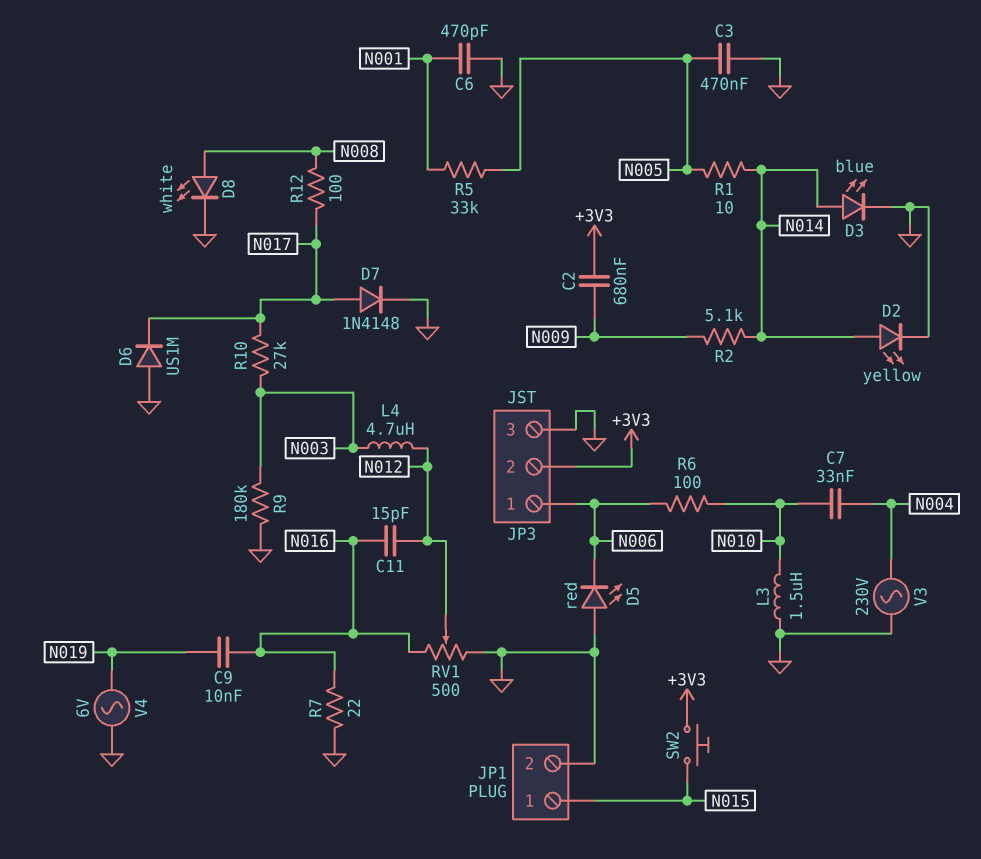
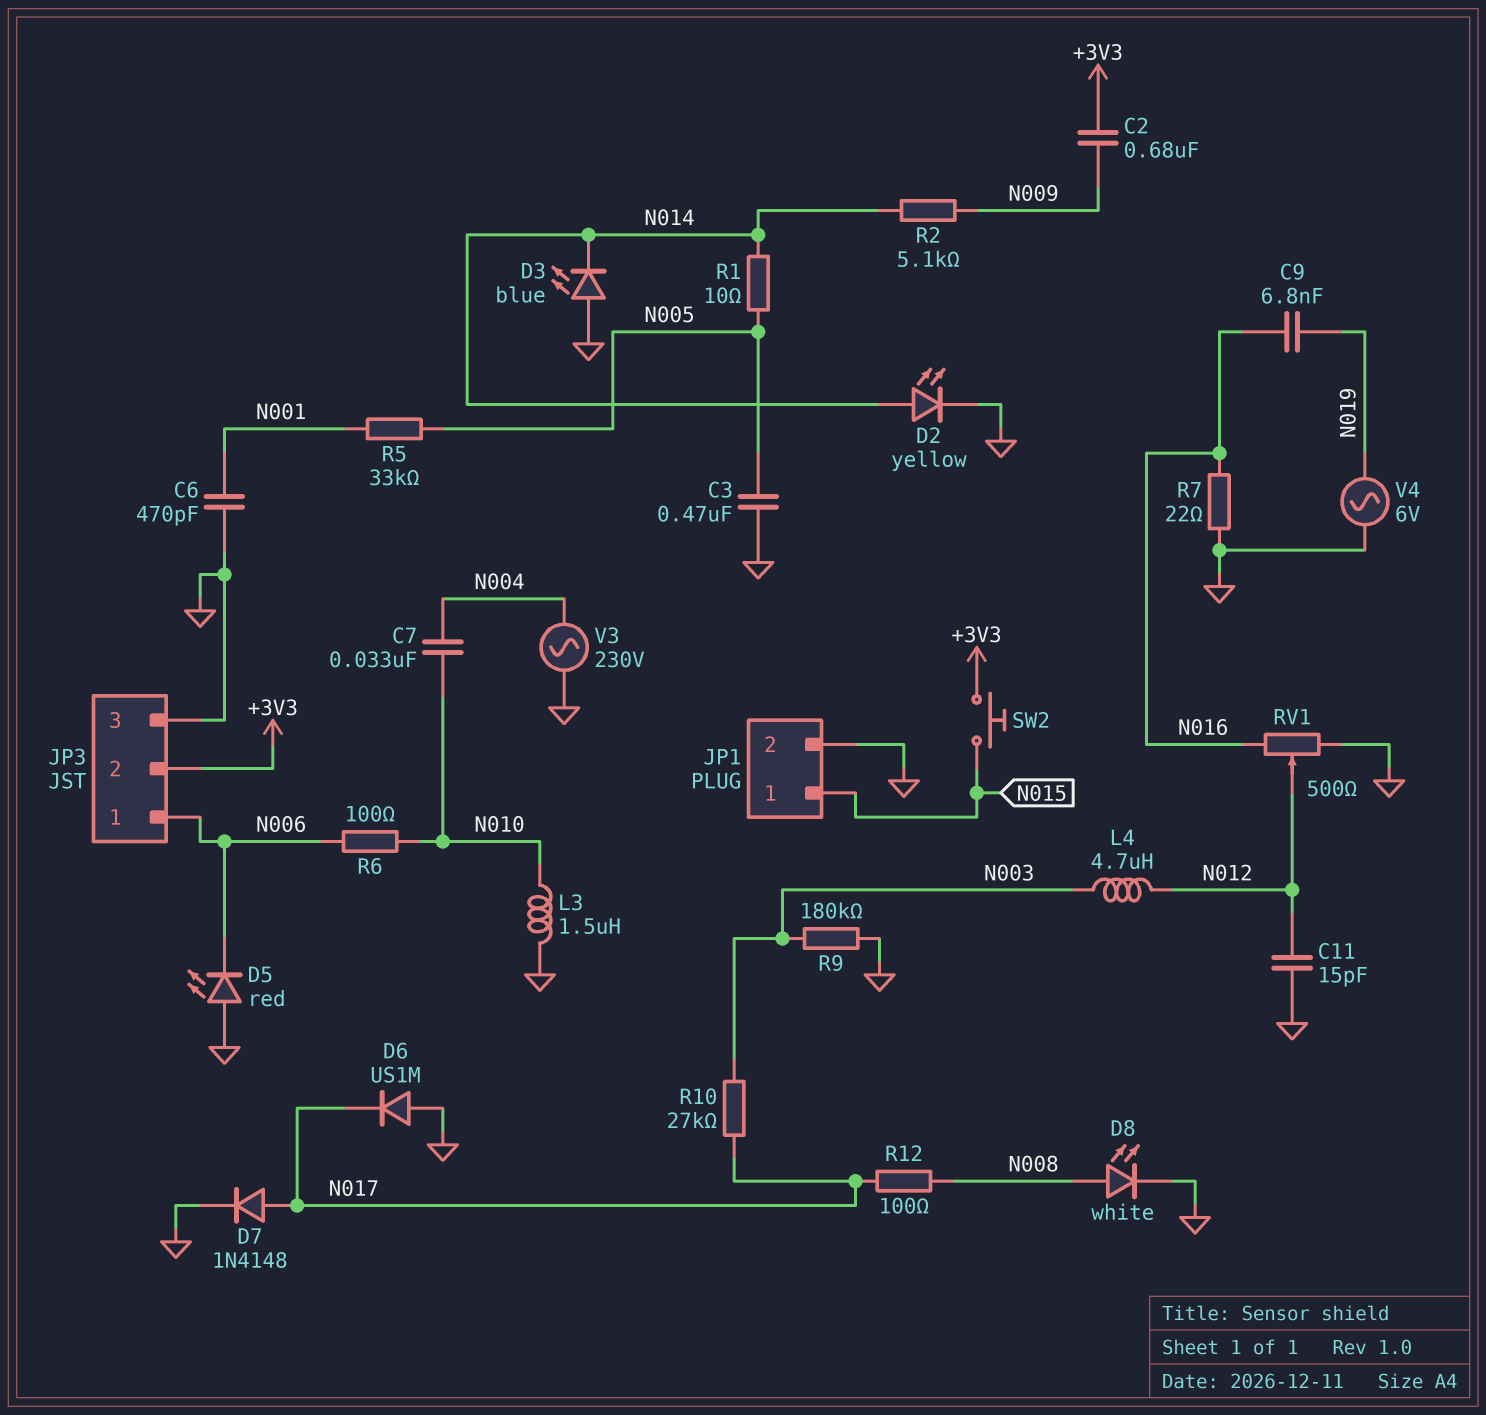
C9: 10nF (N016, N019) -> 6.8nF (N016, N019)
C11: 15pF (N012, N016) -> 15pF (GND, N012)
D3: LED blue (A N014, K GND) -> LED blue (A GND, K N014)

